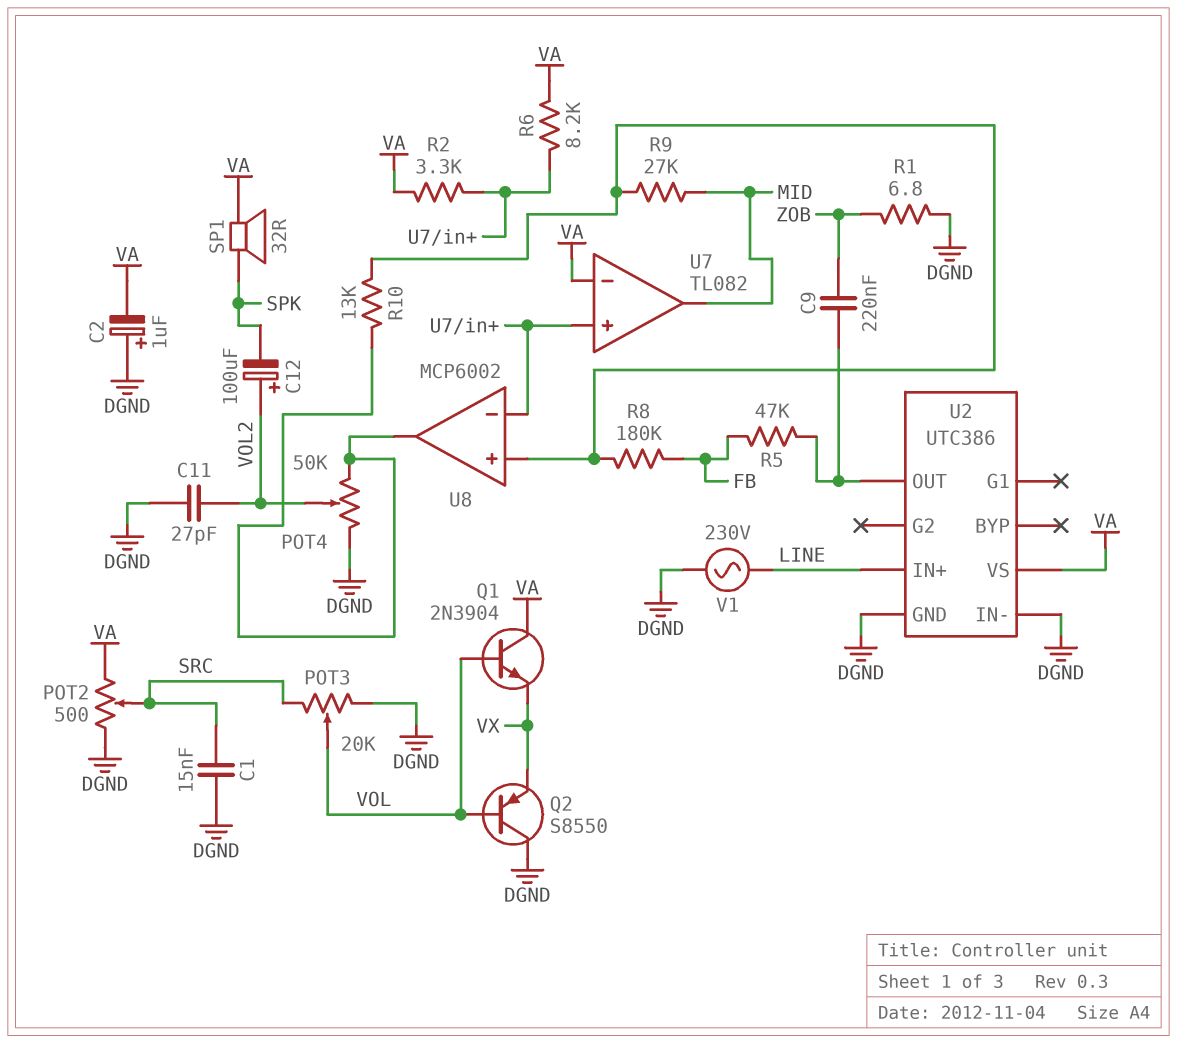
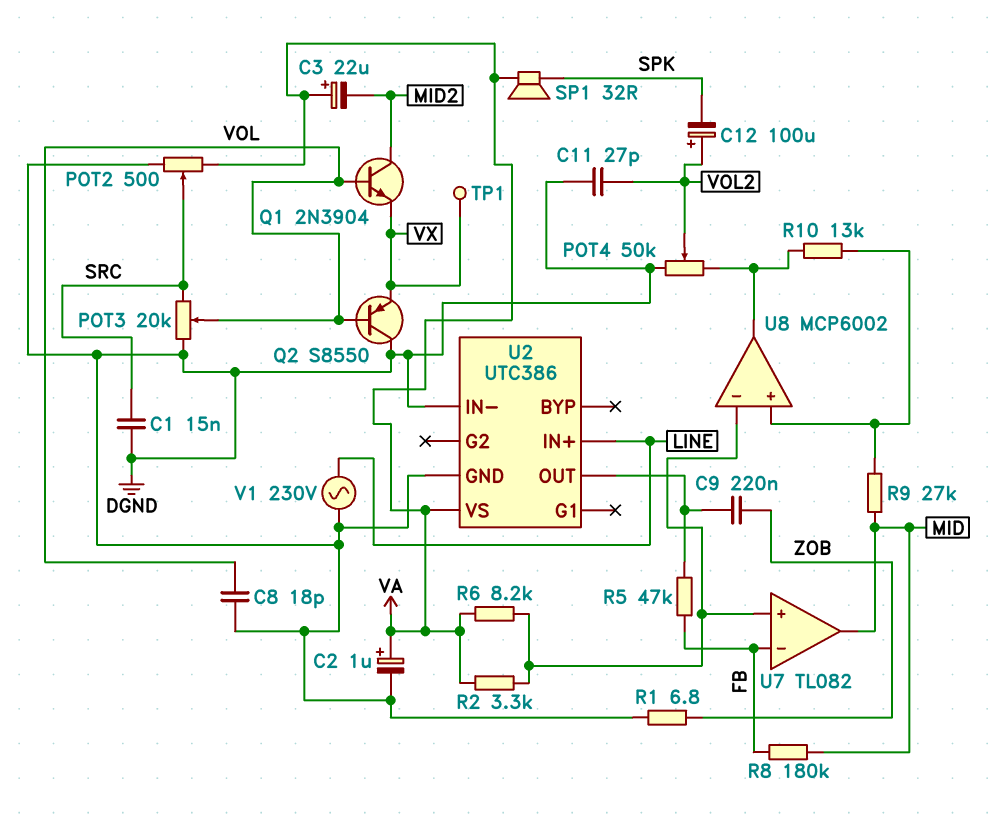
C2: 1uF (plus DGND, minus VA) -> 1uF (plus VA, minus DGND)
C3: none -> 22uF (plus VA, minus MID2)
C8: none -> 18pF (DGND, VOL)
Q1: NPN 2N3904 (B VOL, C VA, E VX) -> NPN 2N3904 (B VOL, C MID2, E VX)
R8: 180k (FB, U8/in+) -> 180k (FB, MID)
TP1: none -> test point (VX)
U7 pin in-: VA -> FB

